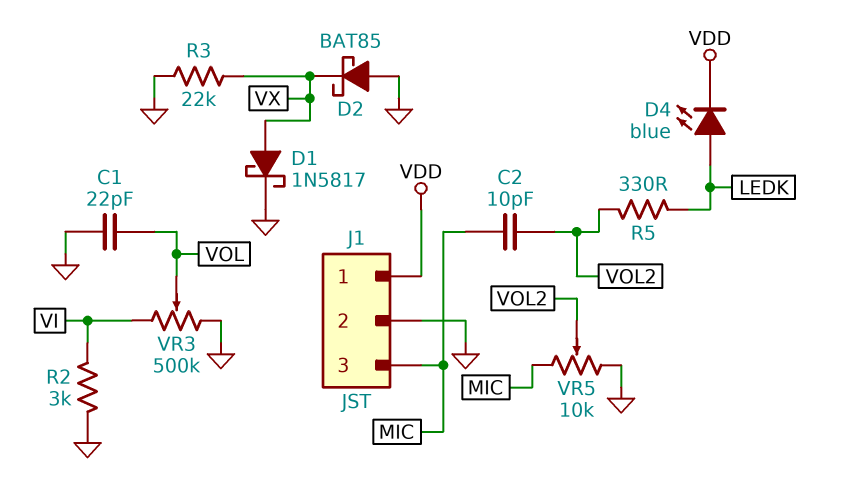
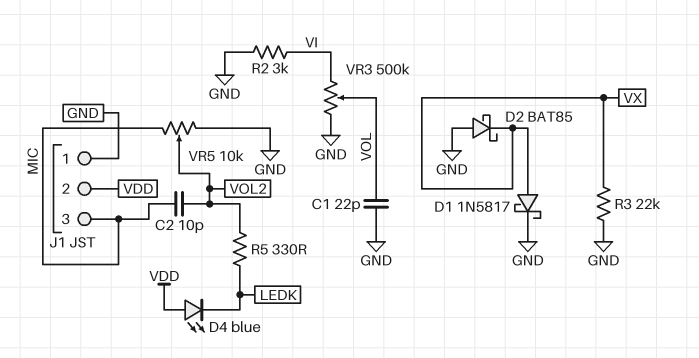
D4: LED blue (A LEDK, K VDD) -> LED blue (A VDD, K LEDK)
J1 pin 1: VDD -> GND
J1 pin 2: GND -> VDD

